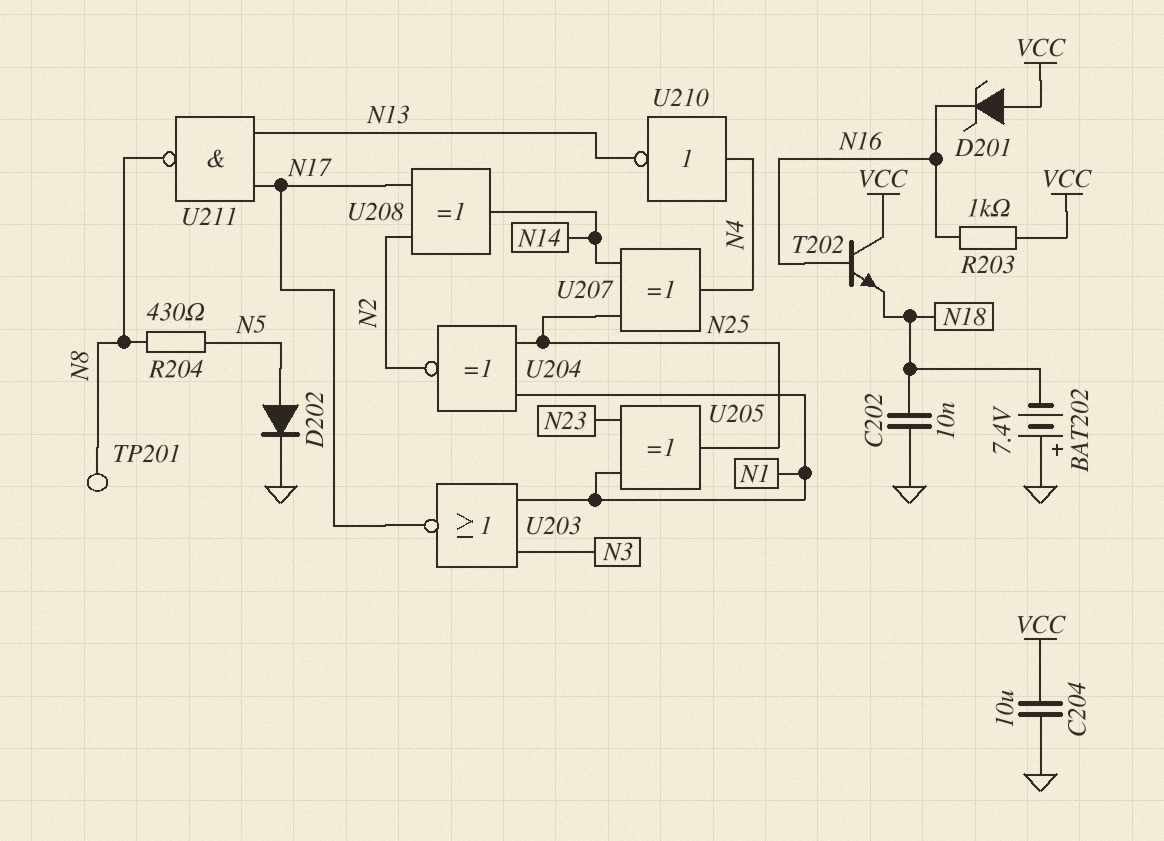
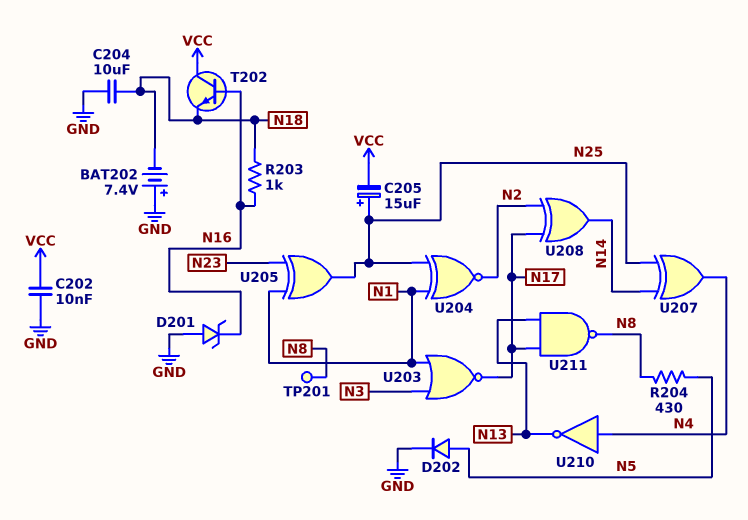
C202: 10nF (GND, N18) -> 10nF (GND, VCC)
C204: 10uF (GND, VCC) -> 10uF (GND, N18)
C205: none -> 15uF (plus N25, minus VCC)
D201: zener (A VCC, K N16) -> zener (A GND, K N16)
R203: 1k (N16, VCC) -> 1k (N16, N18)

